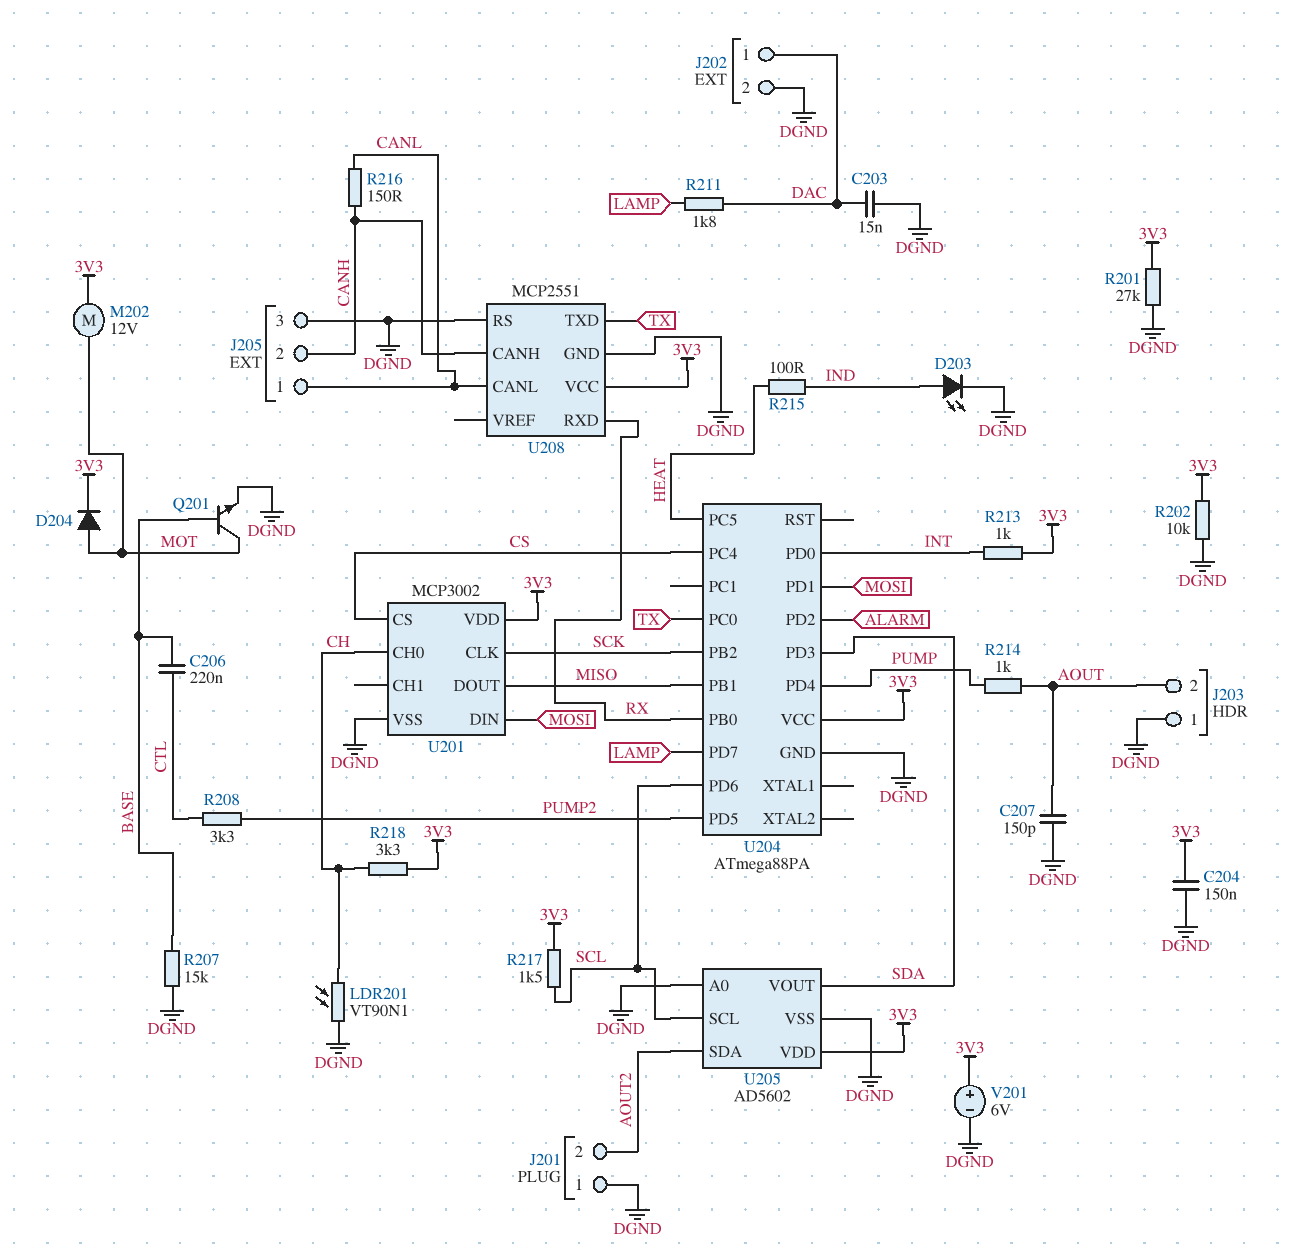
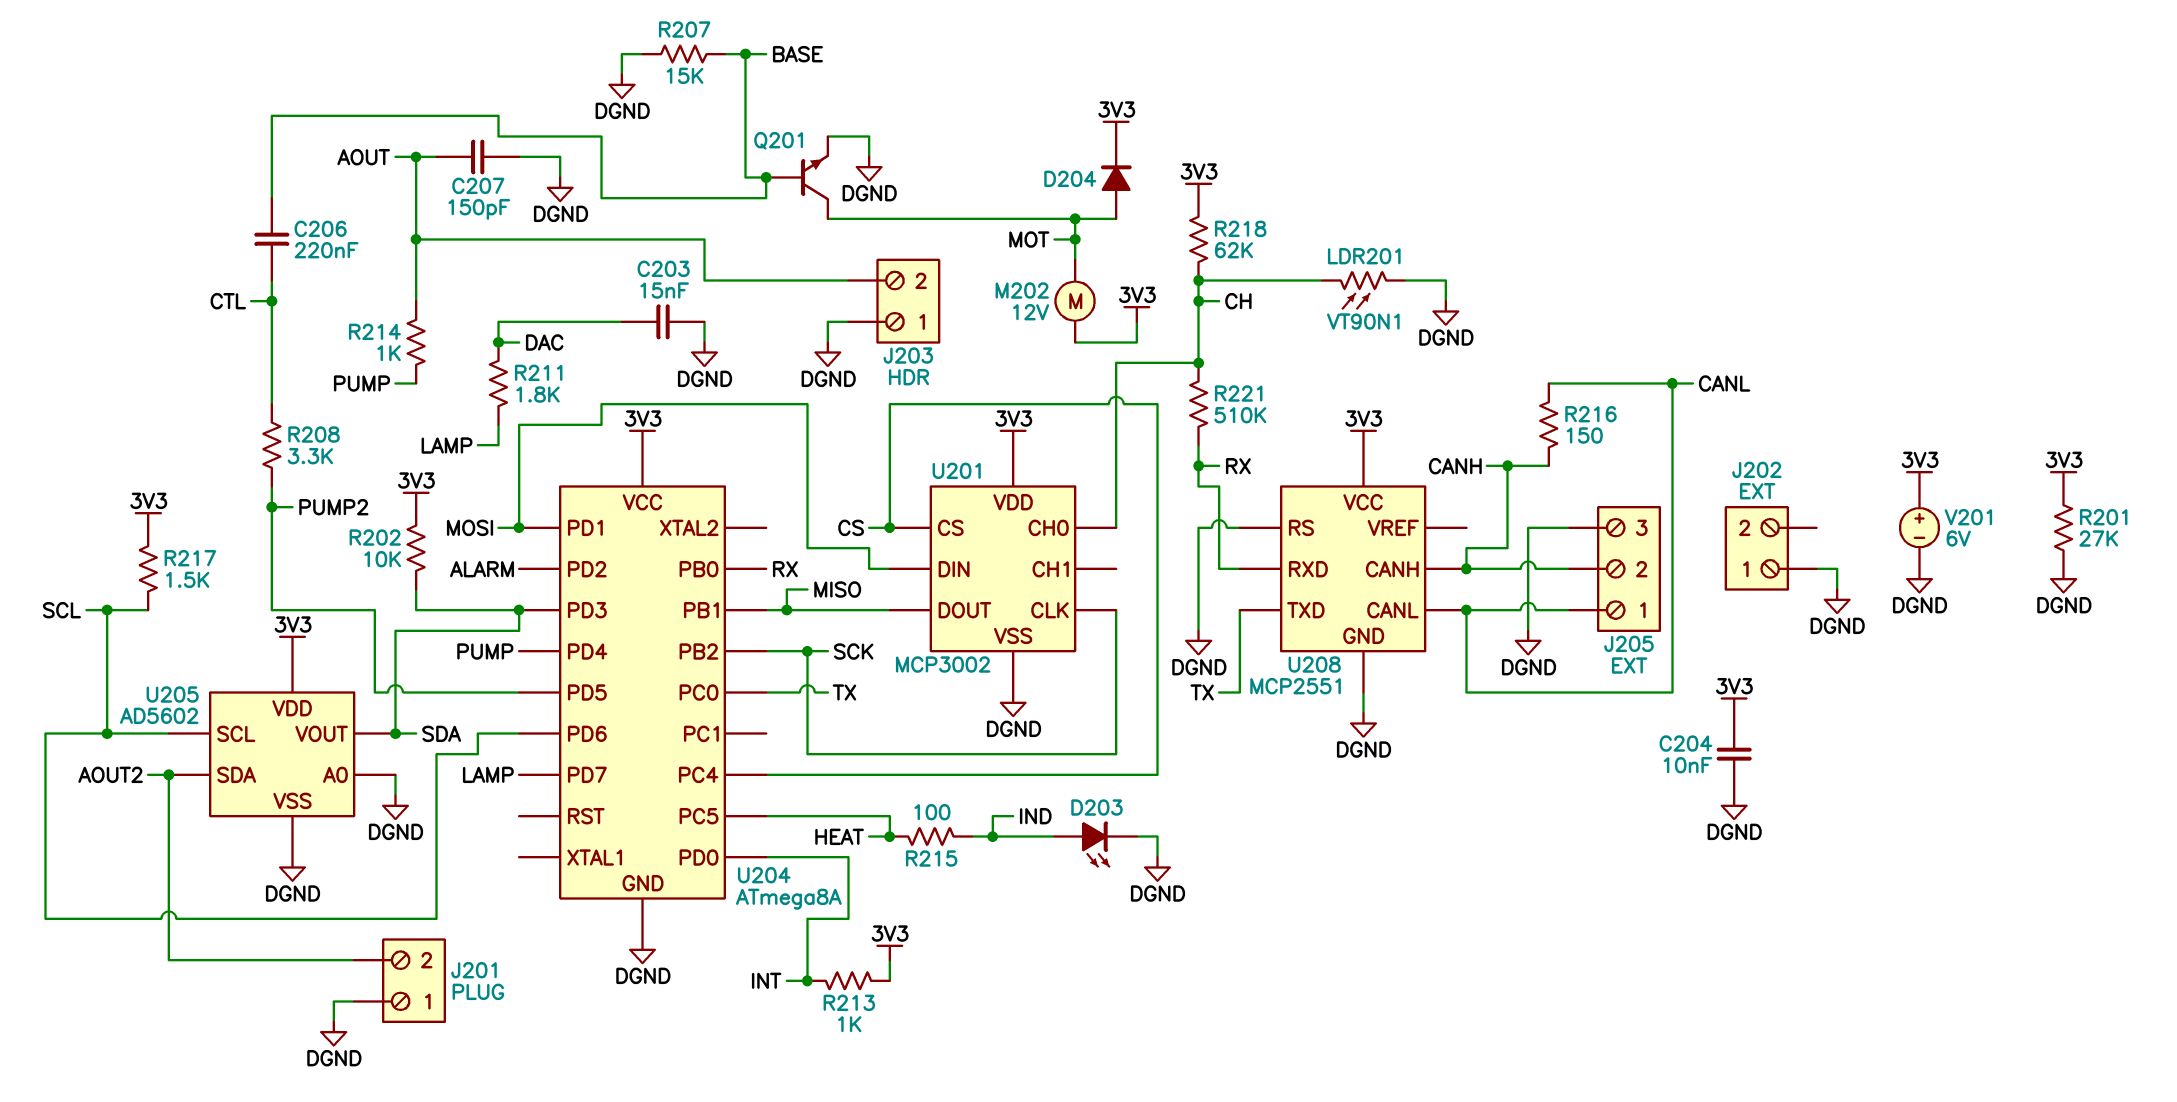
C204: 150nF (3V3, DGND) -> 10nF (3V3, DGND)
J202 pin 1: DAC -> DGND
J202 pin 2: DGND -> none
R202: 10k (3V3, DGND) -> 10k (3V3, SDA)
R218: 3.3k (3V3, CH) -> 62k (3V3, CH)
R221: none -> 510k (CH, RX)
U204: ATmega88PA -> ATmega8A

